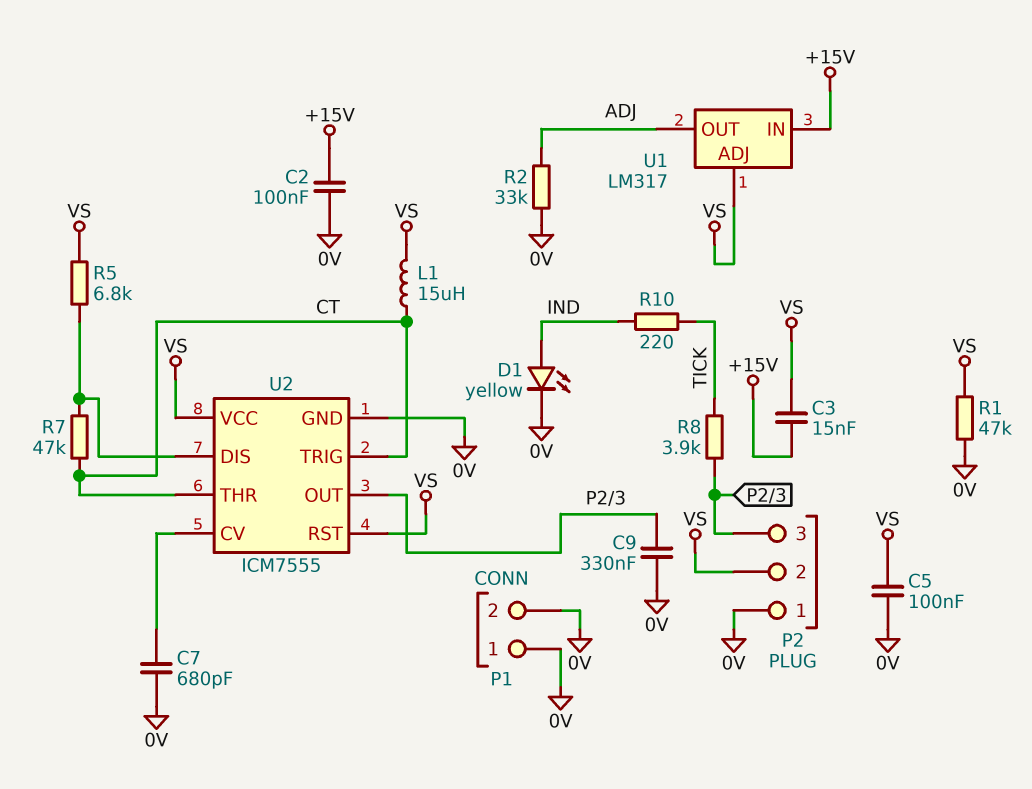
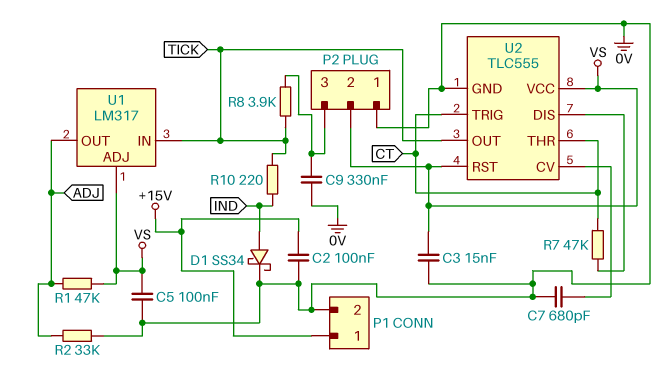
C3: 15nF (+15V, VS) -> 15nF (0V, VS)
D1: LED yellow (A IND, K 0V) -> schottky SS34 (A IND, K 0V)
L1: 15uH (CT, VS) -> none
P1 pin 1: 0V -> +15V
R1: 47k (0V, VS) -> 47k (ADJ, VS)
R5: 6.8k (U2/DIS, VS) -> none
U1 pin IN: +15V -> TICK
U2: ICM7555 -> TLC555
U2 pin OUT: P2/3 -> TICK

